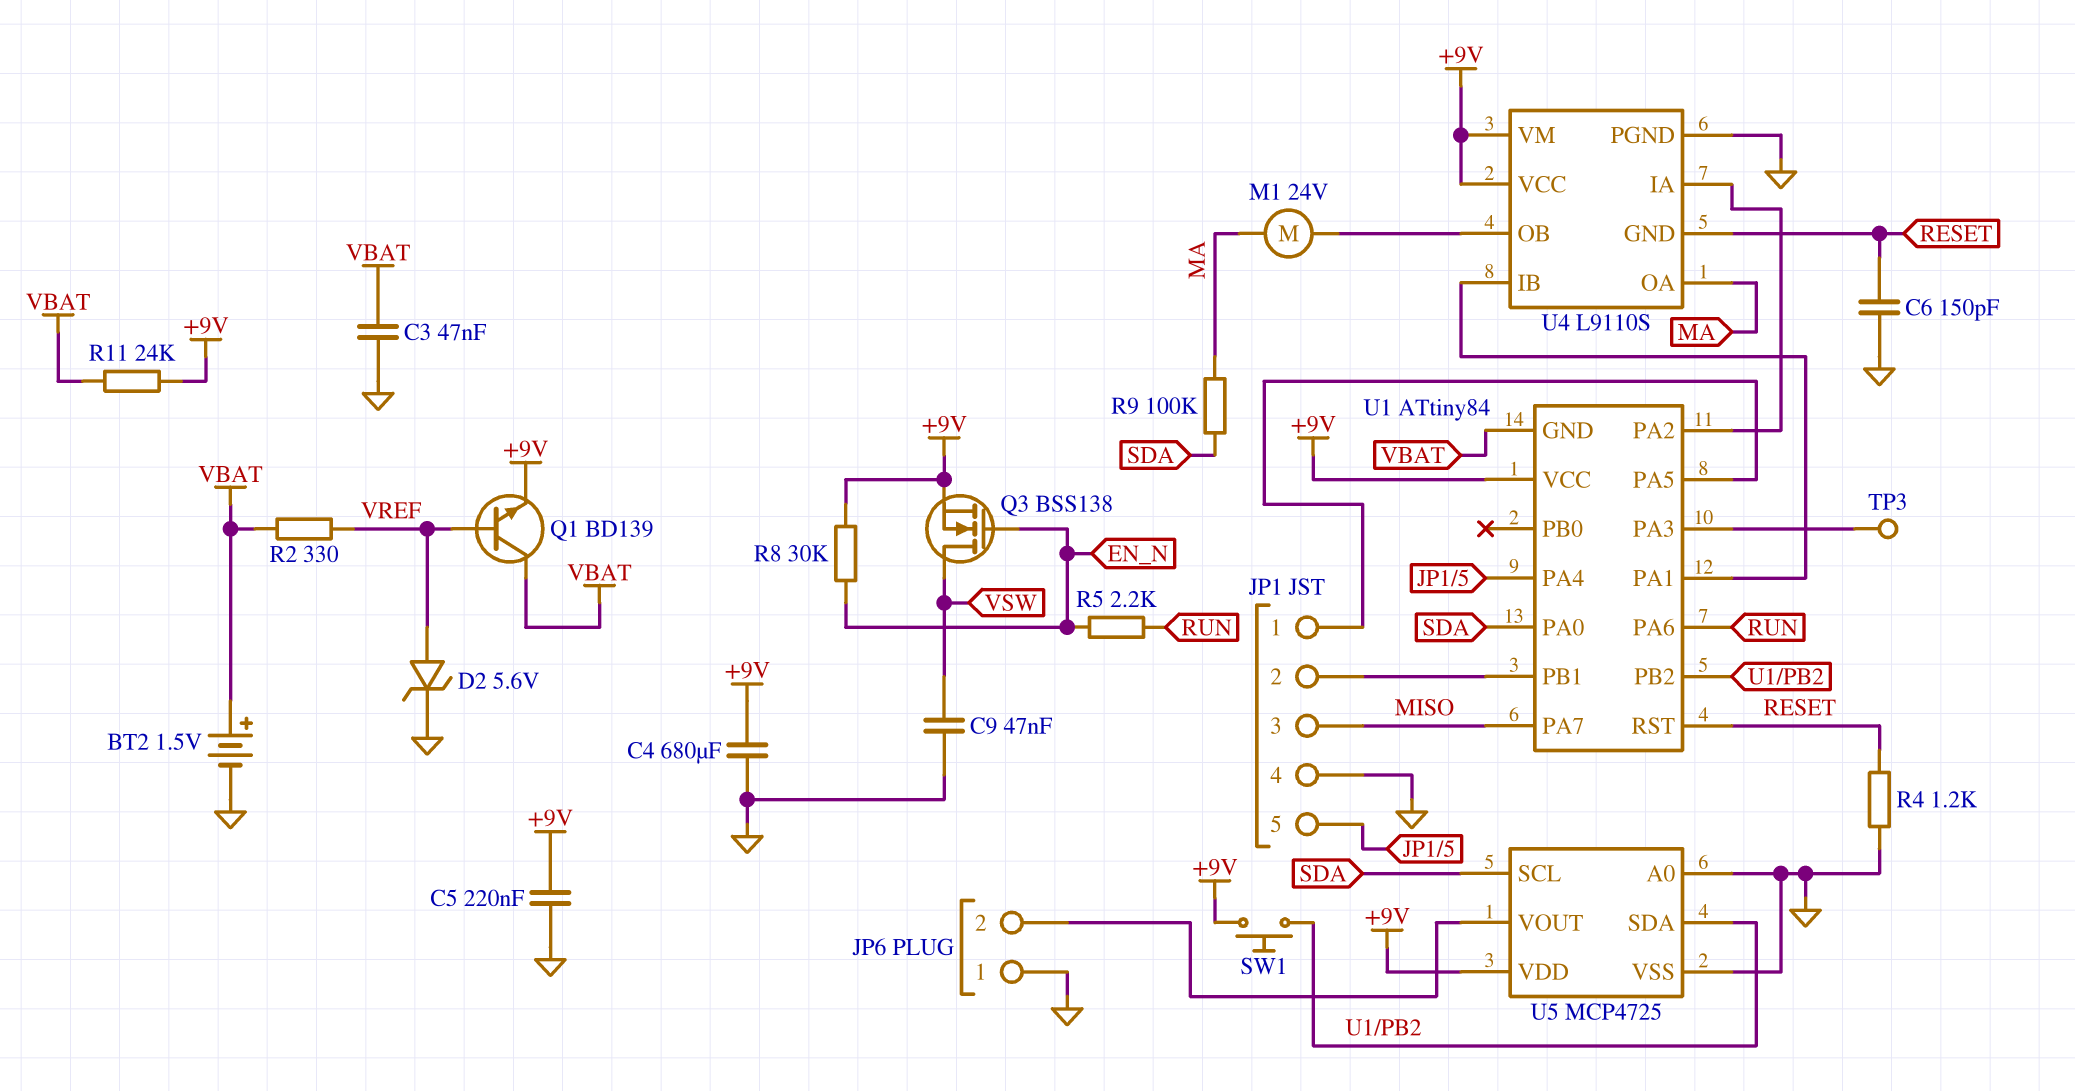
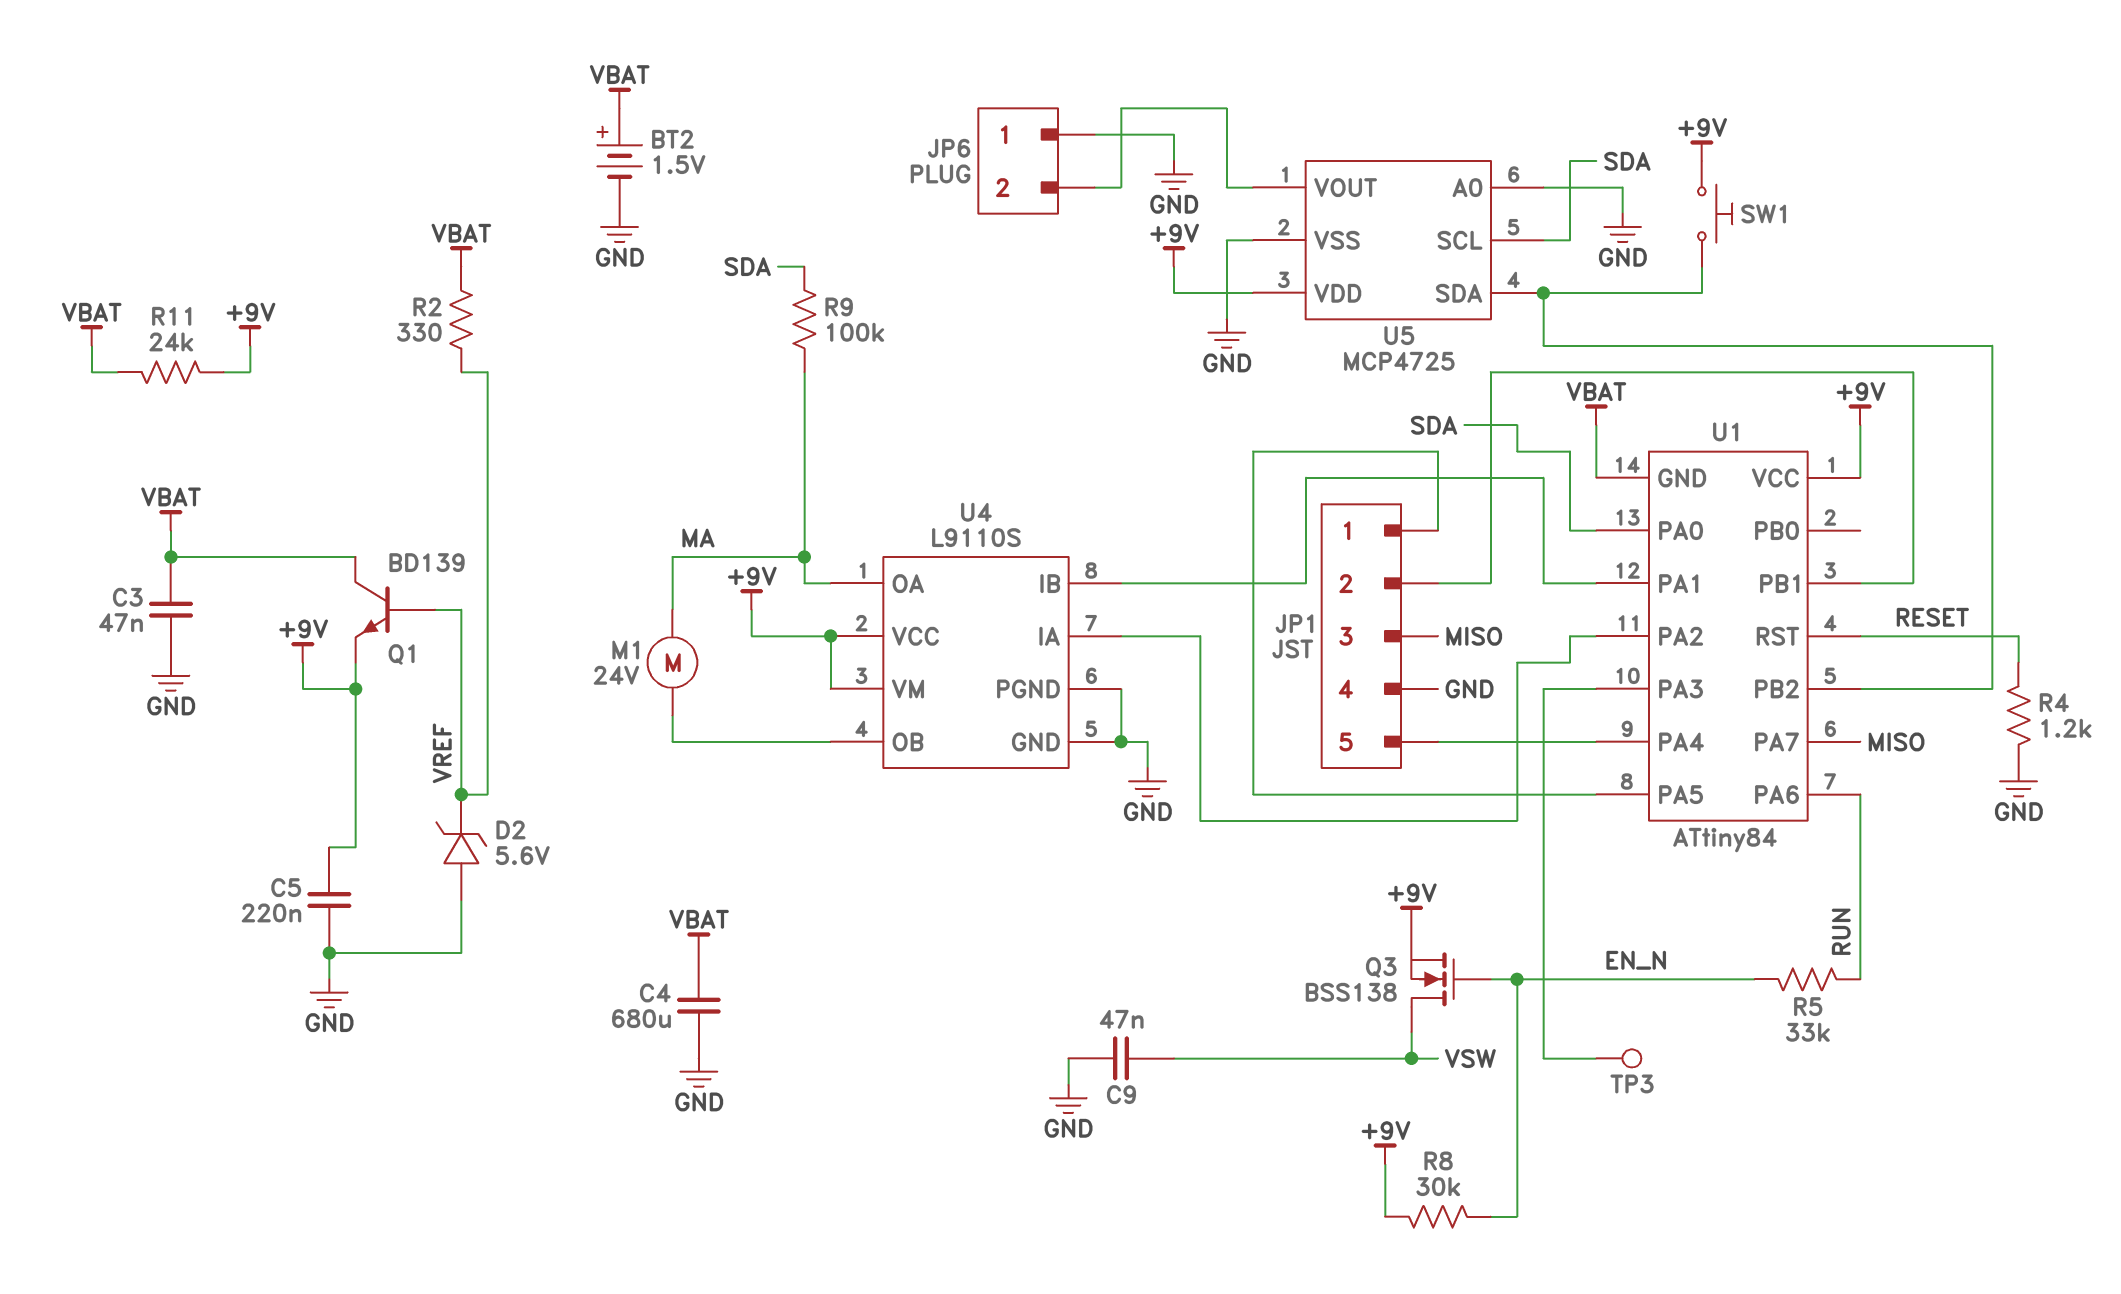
C4: 680uF (+9V, GND) -> 680uF (GND, VBAT)
C6: 150pF (GND, RESET) -> none
D2: zener 5.6V (A VREF, K GND) -> zener 5.6V (A GND, K VREF)
R5: 2.2k (EN_N, RUN) -> 33k (EN_N, RUN)
U4 pin GND: RESET -> GND

